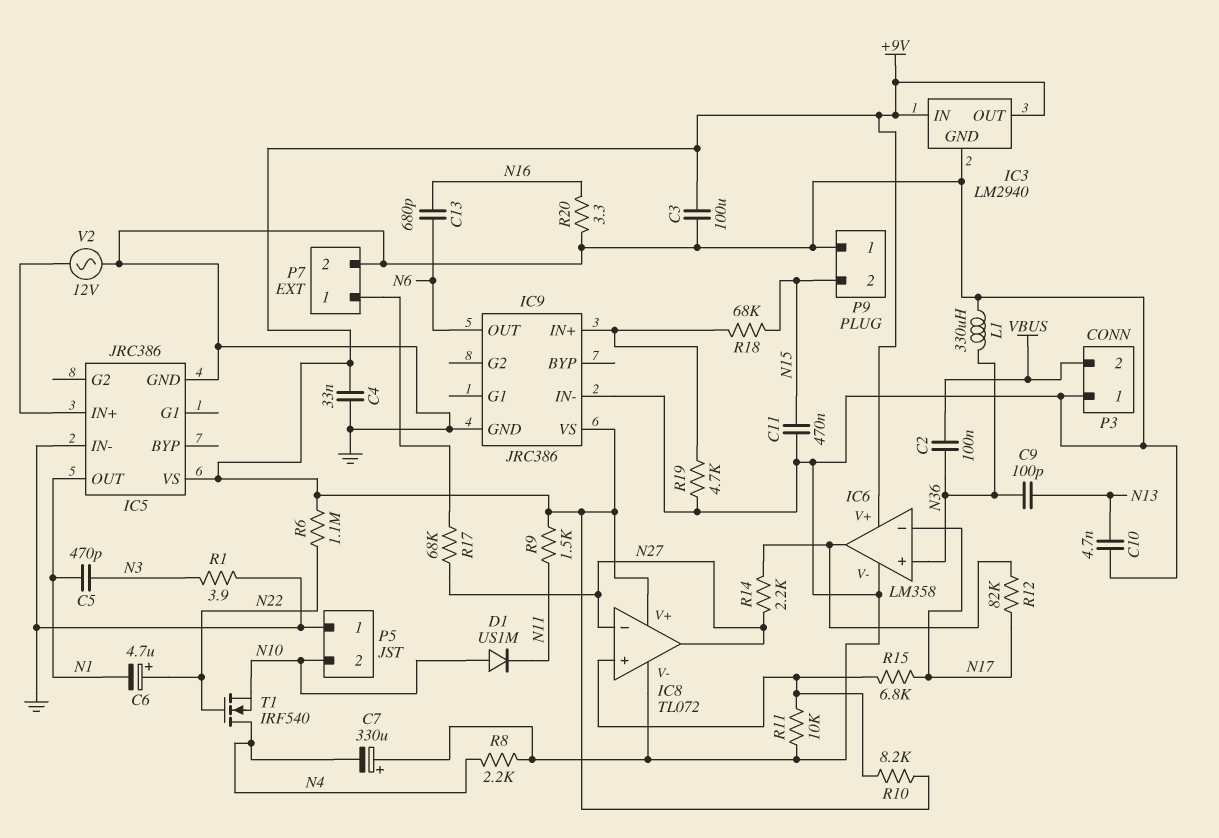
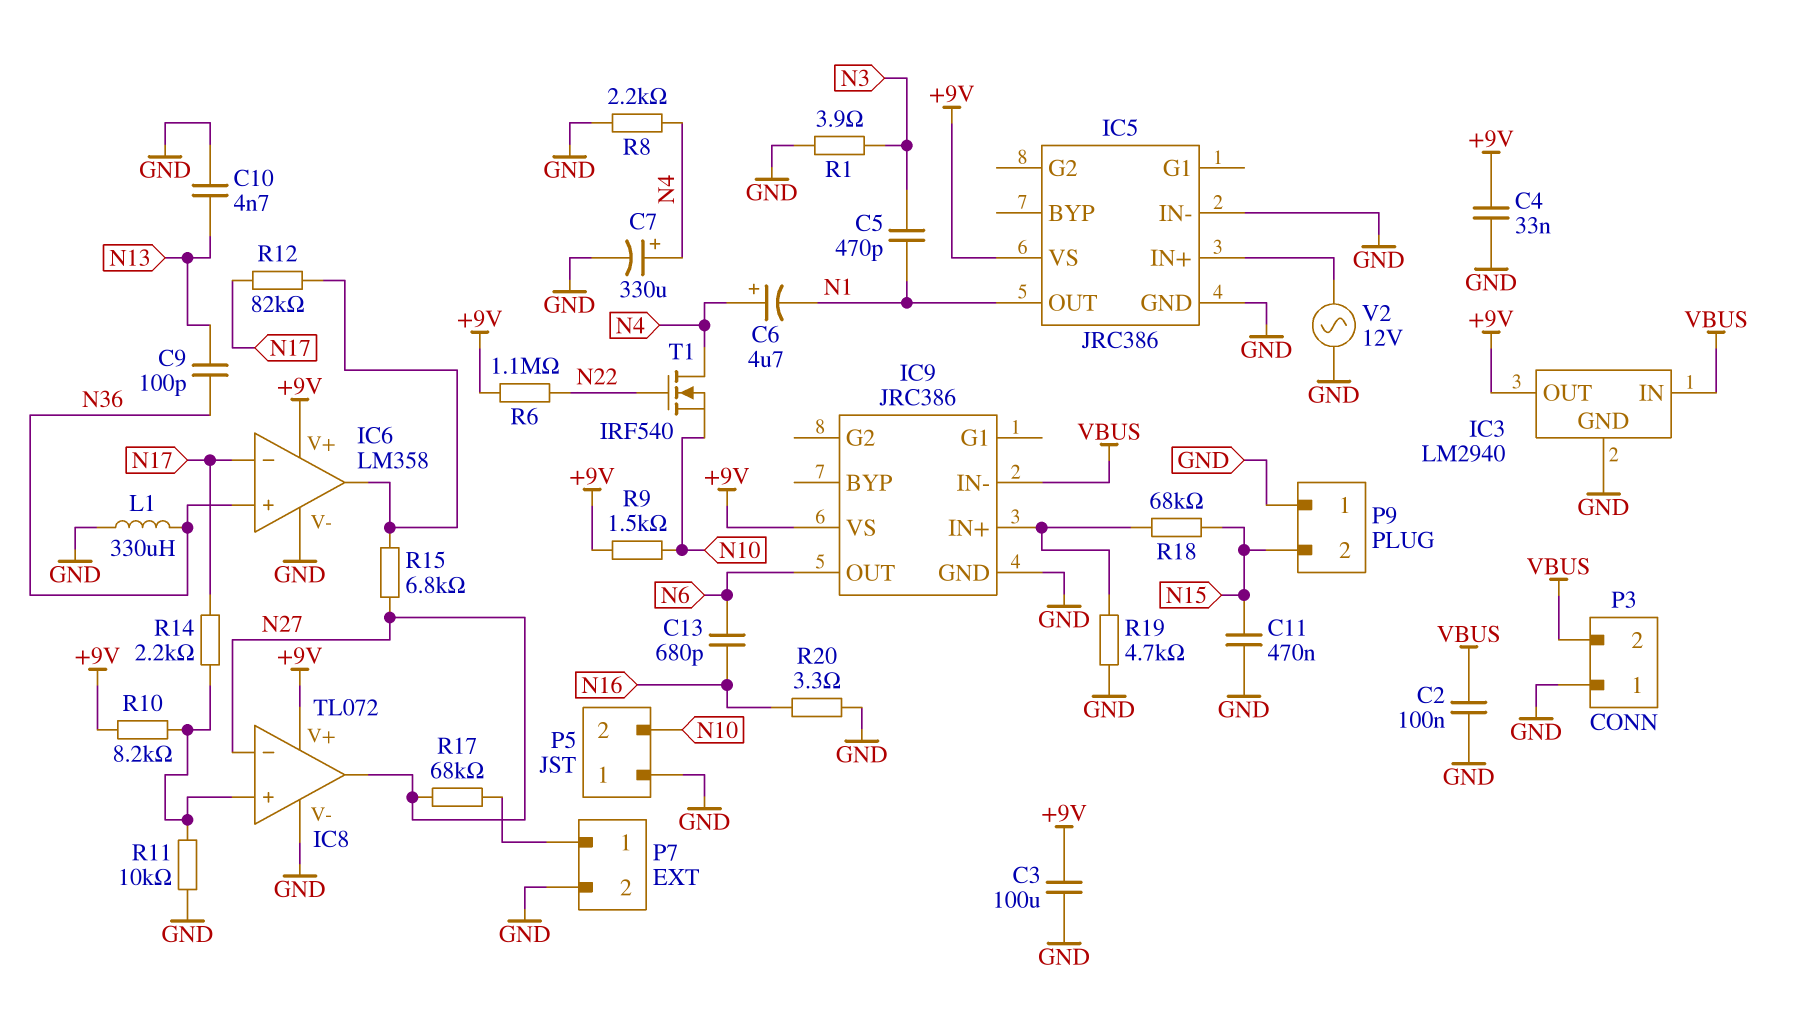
C2: 100nF (N36, VBUS) -> 100nF (GND, VBUS)
C6: 4.7uF (plus N22, minus N1) -> 4.7uF (plus N4, minus N1)
C7: 330uF (plus GND, minus N4) -> 330uF (plus N4, minus GND)
D1: diode US1M (A N10, K N11) -> none
IC3 pin IN: +9V -> VBUS
IC9 pin IN-: GND -> VBUS
R9: 1.5k (+9V, N11) -> 1.5k (+9V, N10)
R14: 2.2k (IC6/out, N27) -> 2.2k (IC8/in+, N17)
R15: 6.8k (IC8/in+, N17) -> 6.8k (IC6/out, N27)

